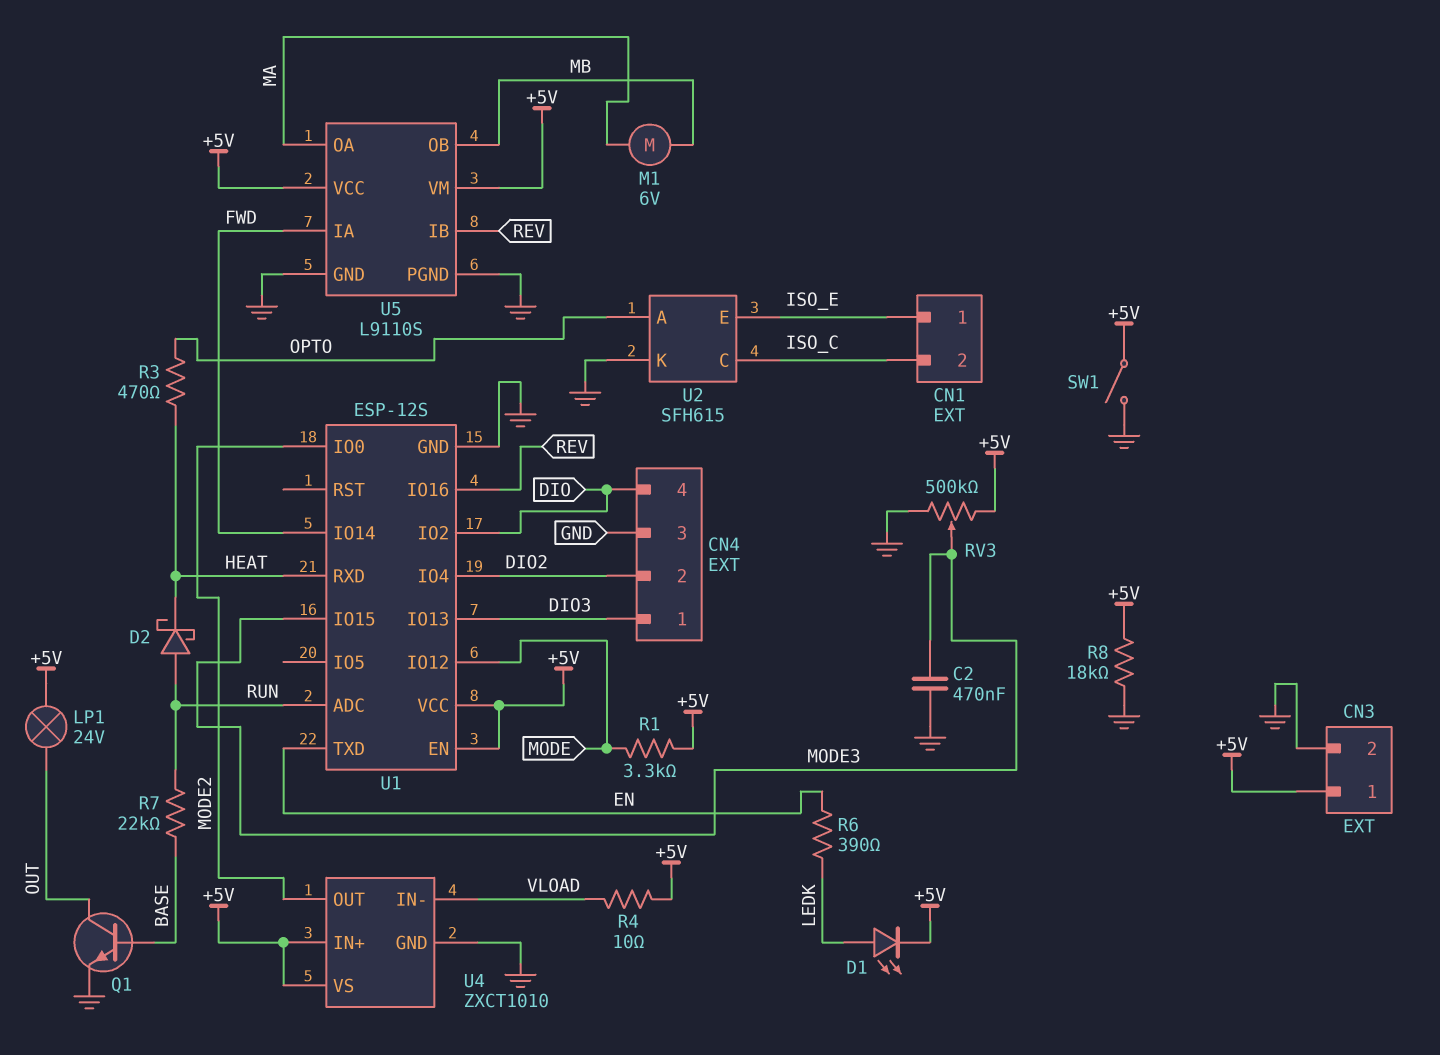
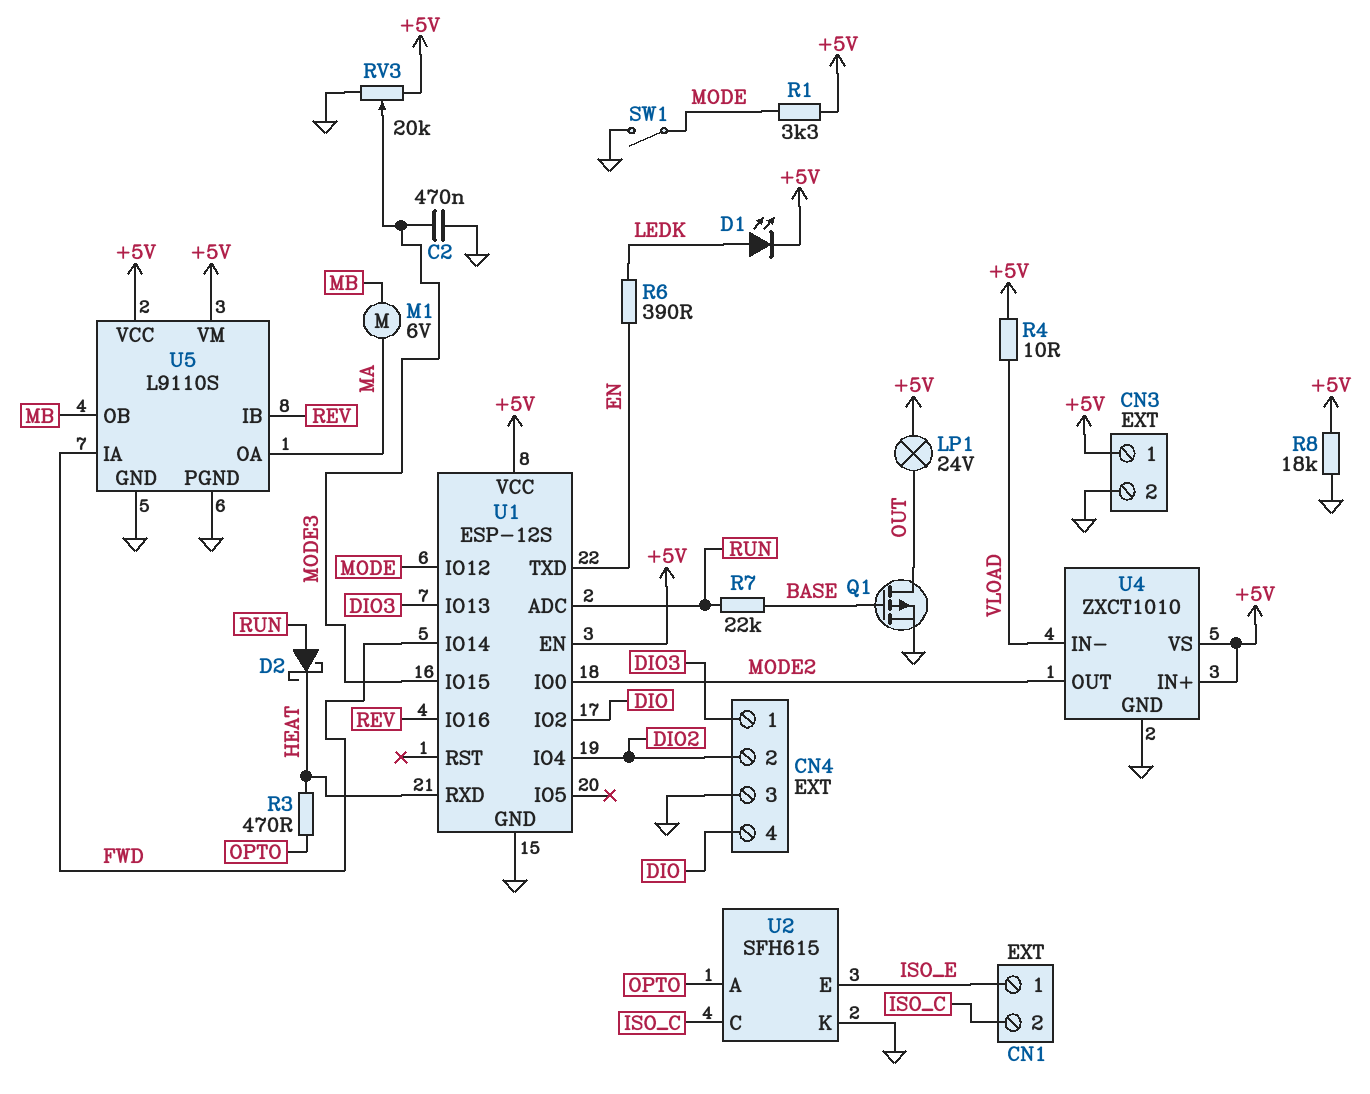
Q1: NPN (B BASE, C OUT, E GND) -> PMOS (G BASE, D OUT, S GND)
RV3: 500k (+5V, GND, wiper MODE3) -> 20k (+5V, GND, wiper MODE3)
SW1: switch (+5V, GND) -> switch (GND, MODE)

